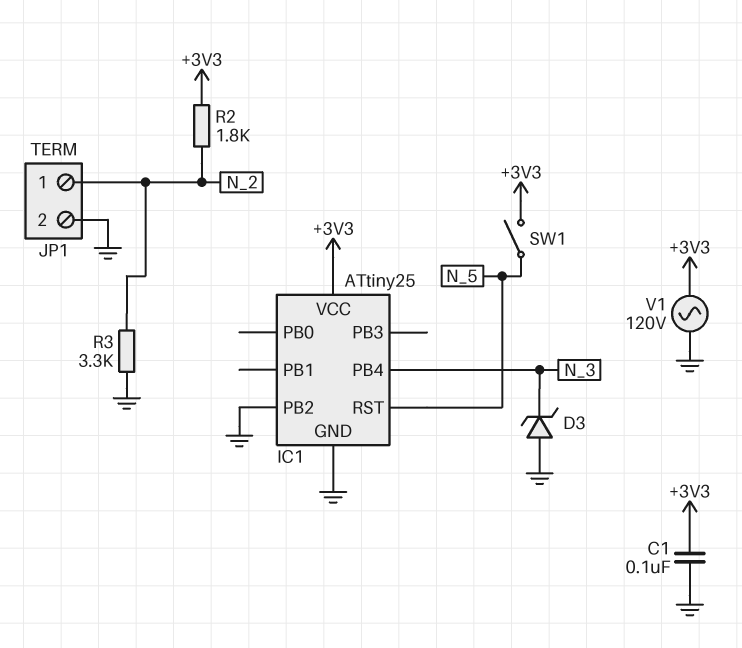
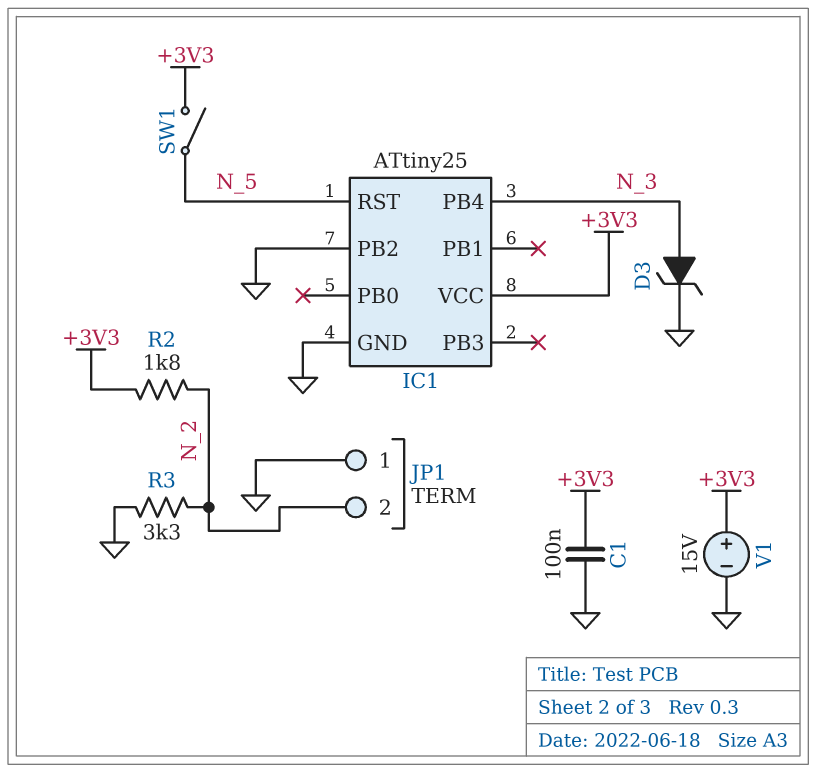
D3: zener (A GND, K N_3) -> zener (A N_3, K GND)
JP1 pin 1: N_2 -> GND
JP1 pin 2: GND -> N_2
V1: AC 120V (+3V3, GND) -> 15V (plus +3V3, minus GND)

